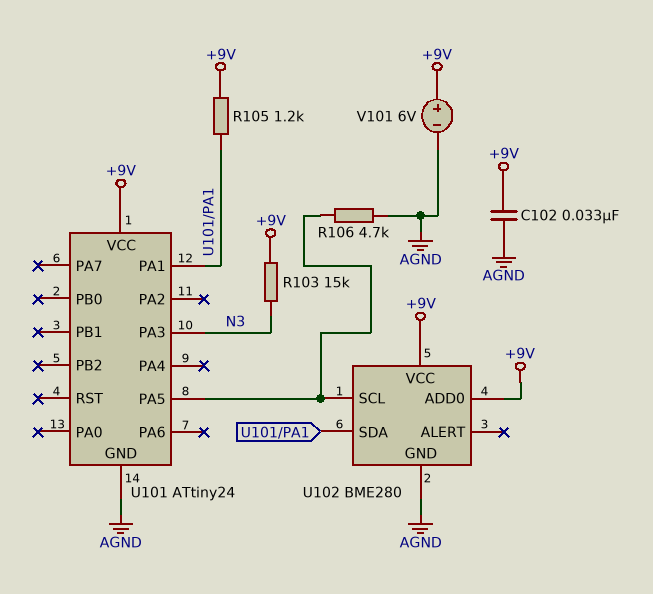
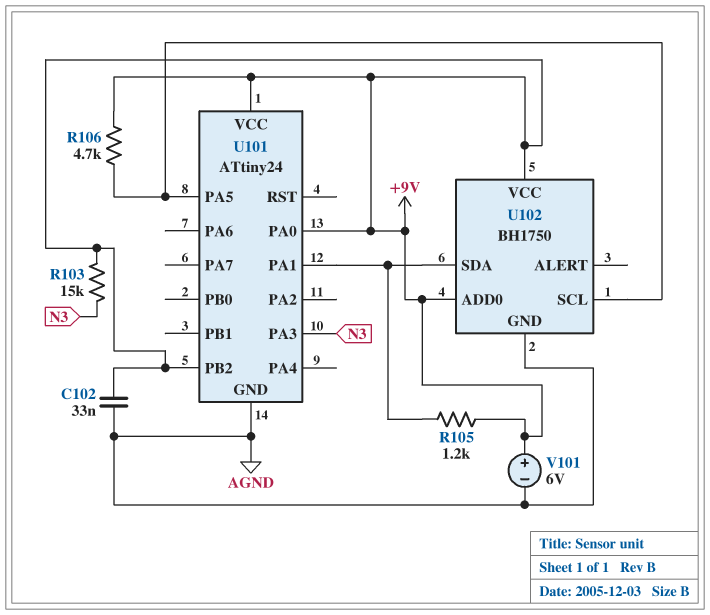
R106: 4.7k (AGND, U101/PA5) -> 4.7k (+9V, U101/PA5)
U101 pin PA0: none -> +9V
U101 pin PB2: none -> +9V
U102: BME280 -> BH1750

